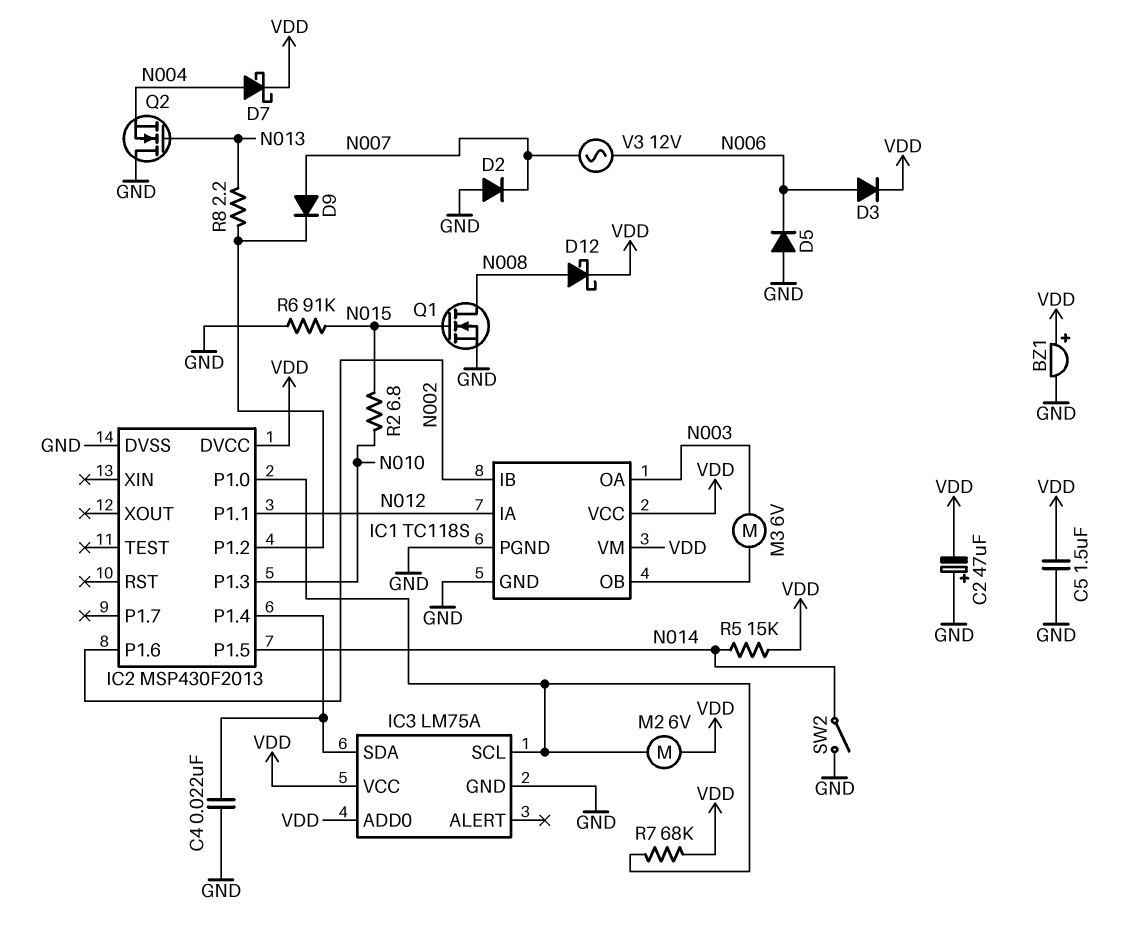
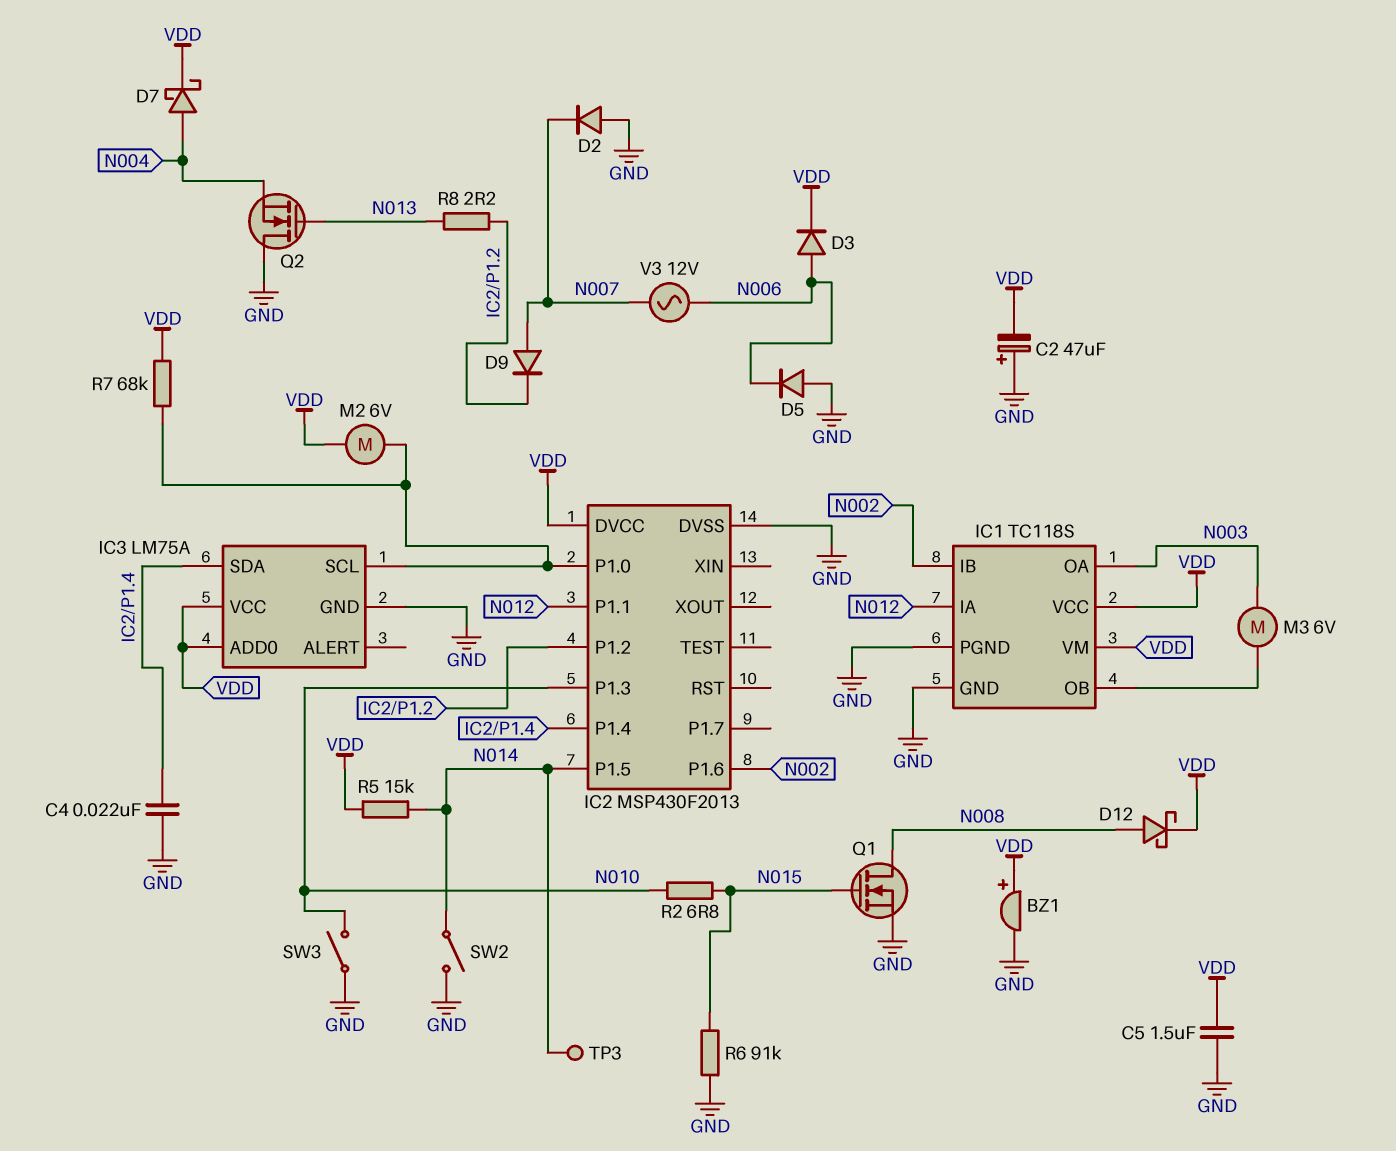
SW3: none -> switch (GND, N010)
TP3: none -> test point (N014)

